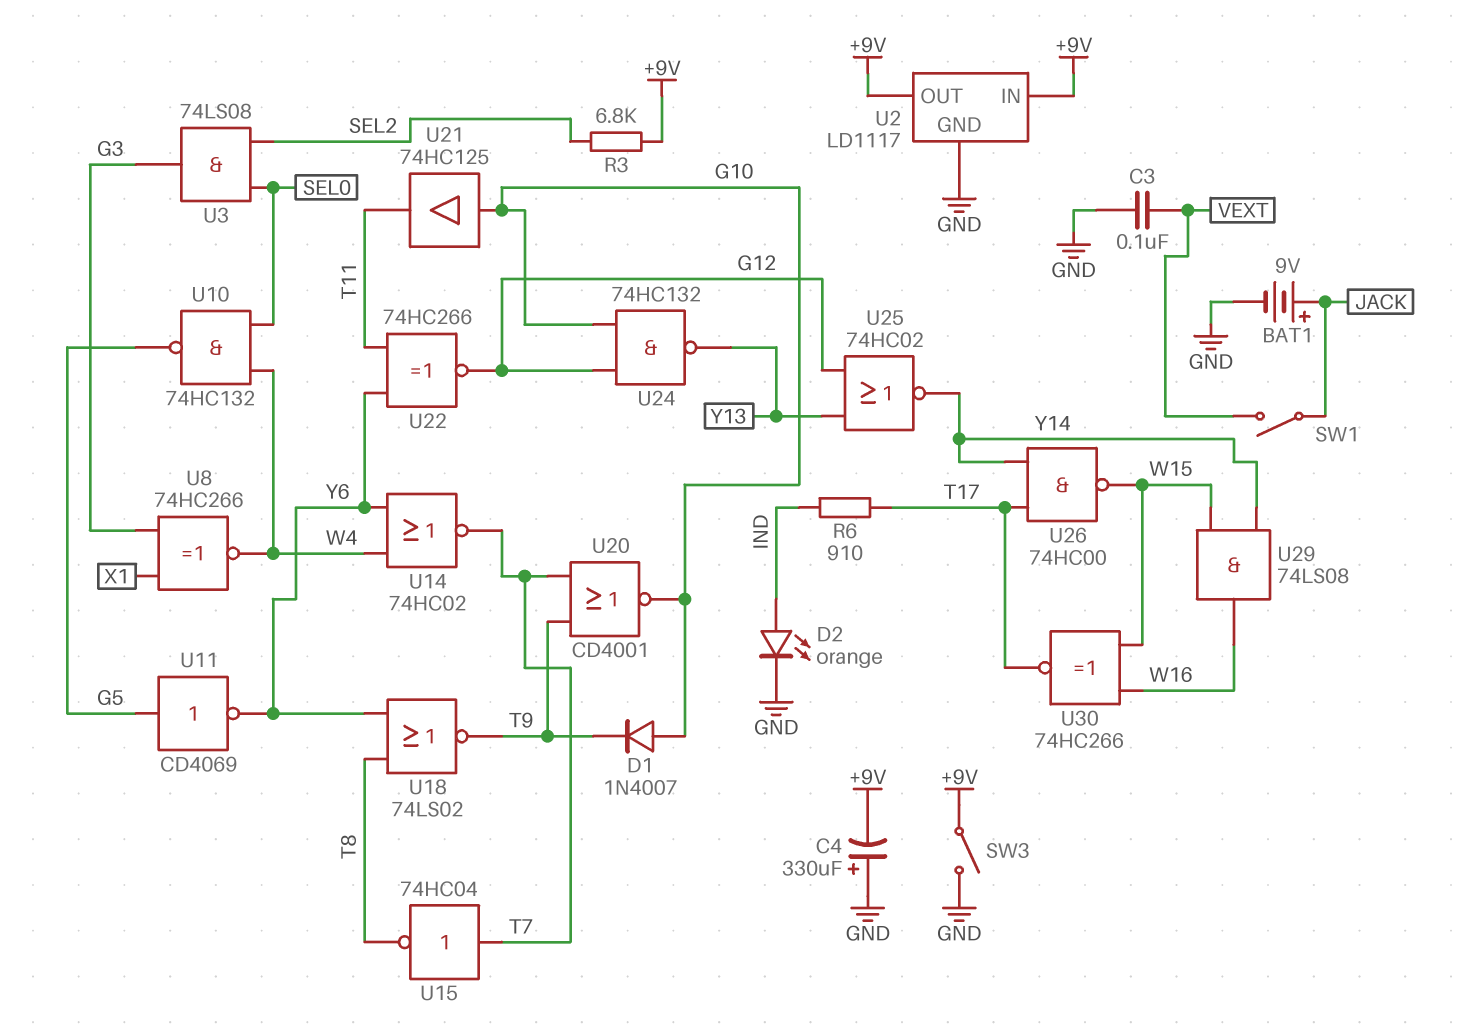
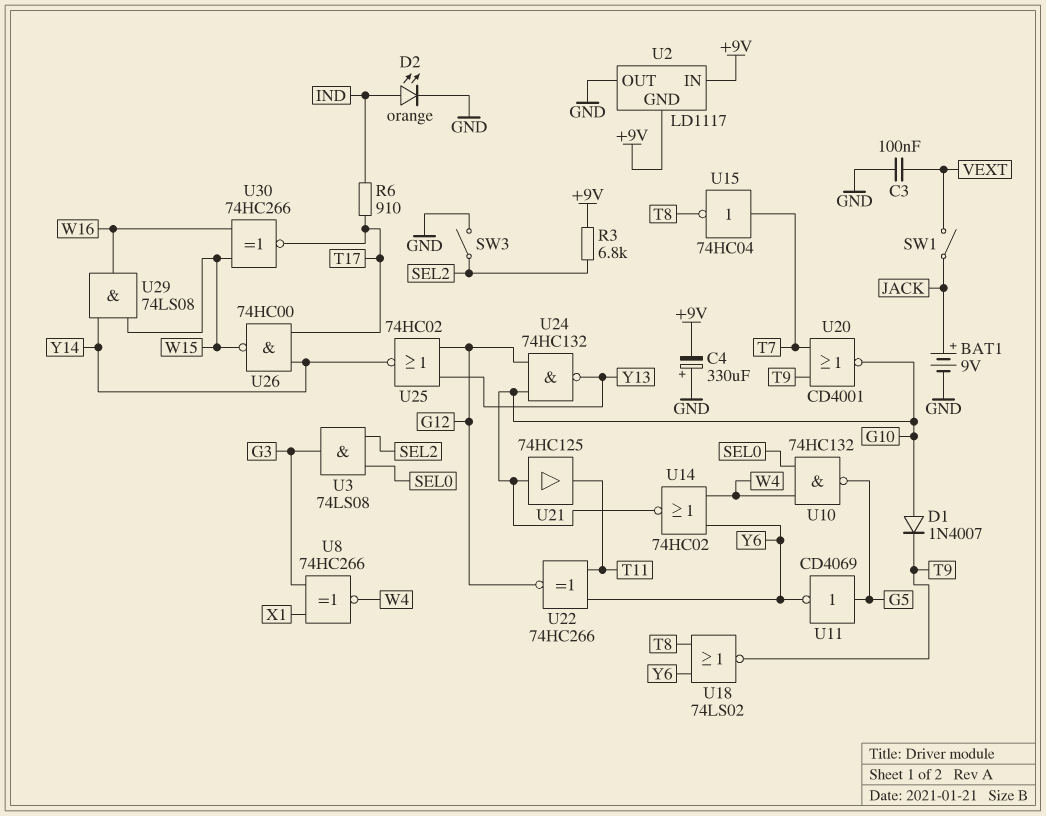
SW3: switch (+9V, GND) -> switch (GND, SEL2)
U2 pin GND: GND -> +9V
U2 pin OUT: +9V -> GND
U14: NOR 74HC02 (in W4, in Y6, out T7) -> NOR 74HC02 (in W4, in Y6, out G10)

